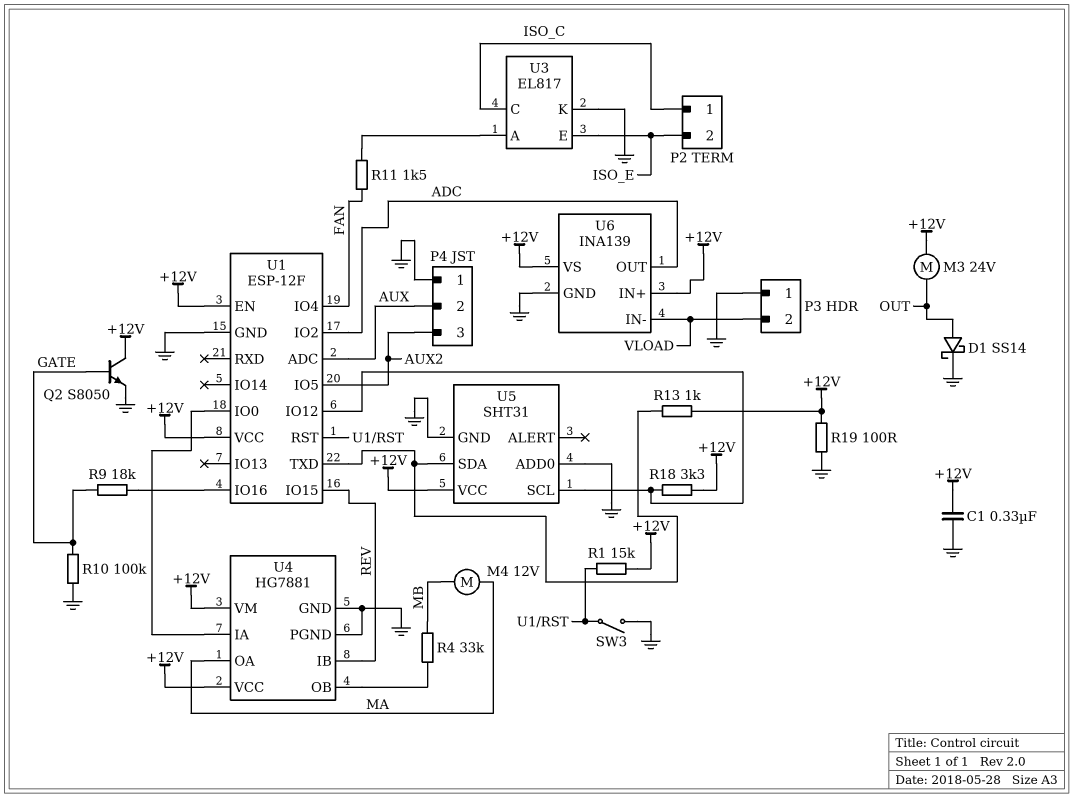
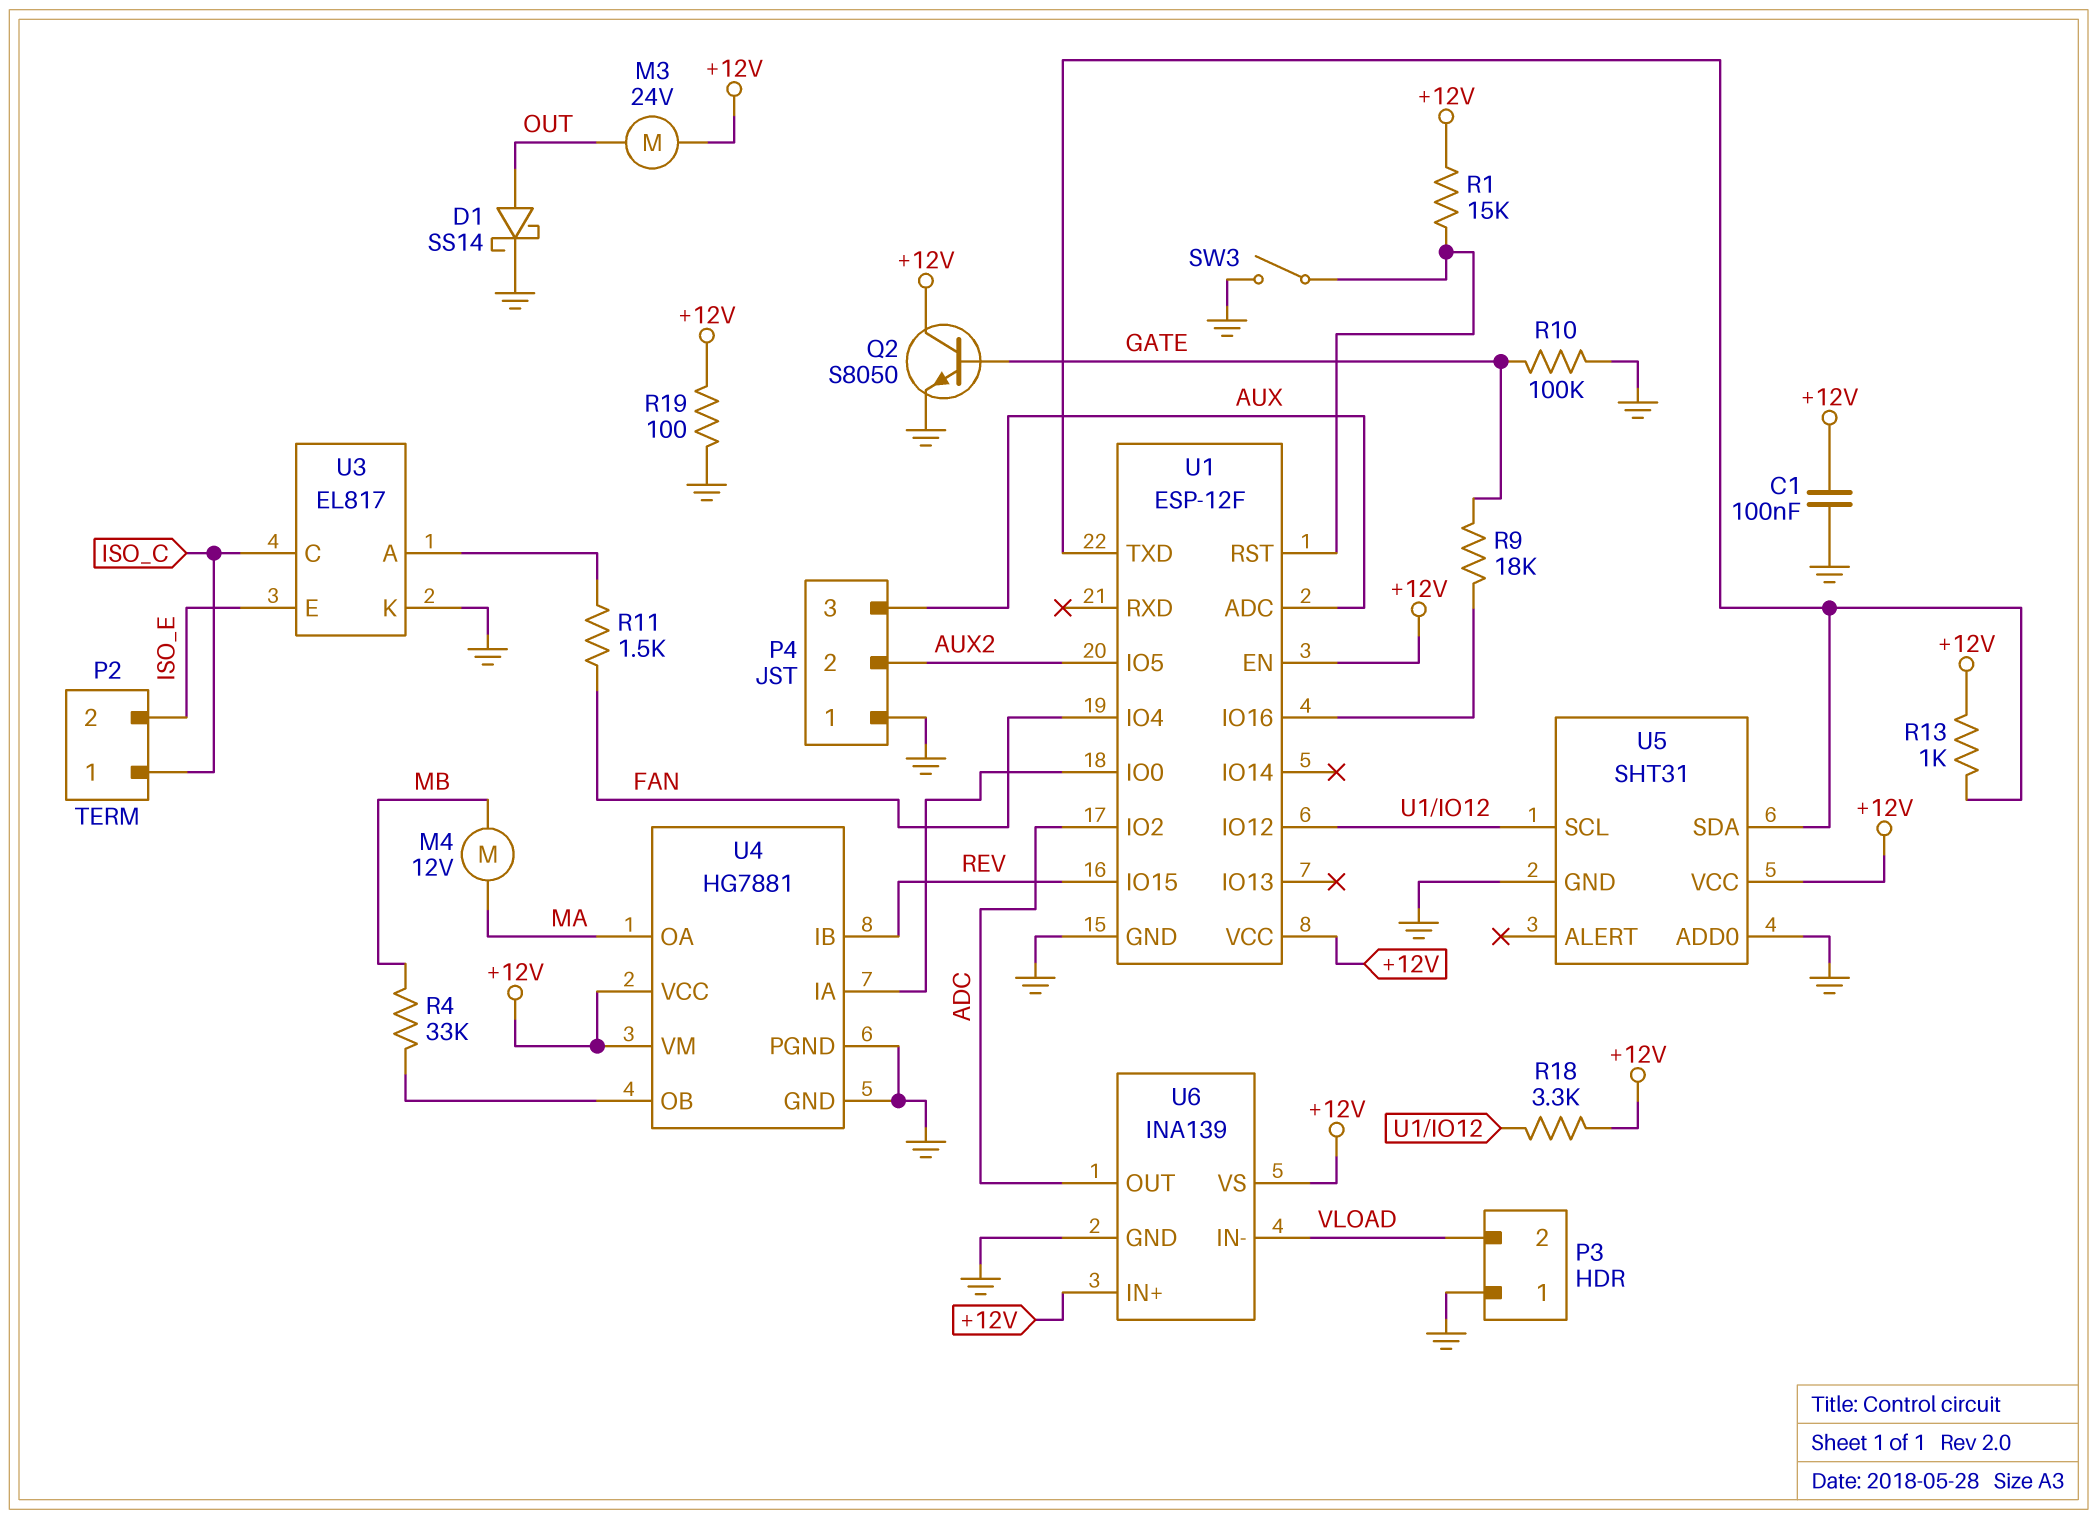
C1: 330nF (+12V, GND) -> 100nF (+12V, GND)
P4 pin 2: AUX -> AUX2
P4 pin 3: AUX2 -> AUX

